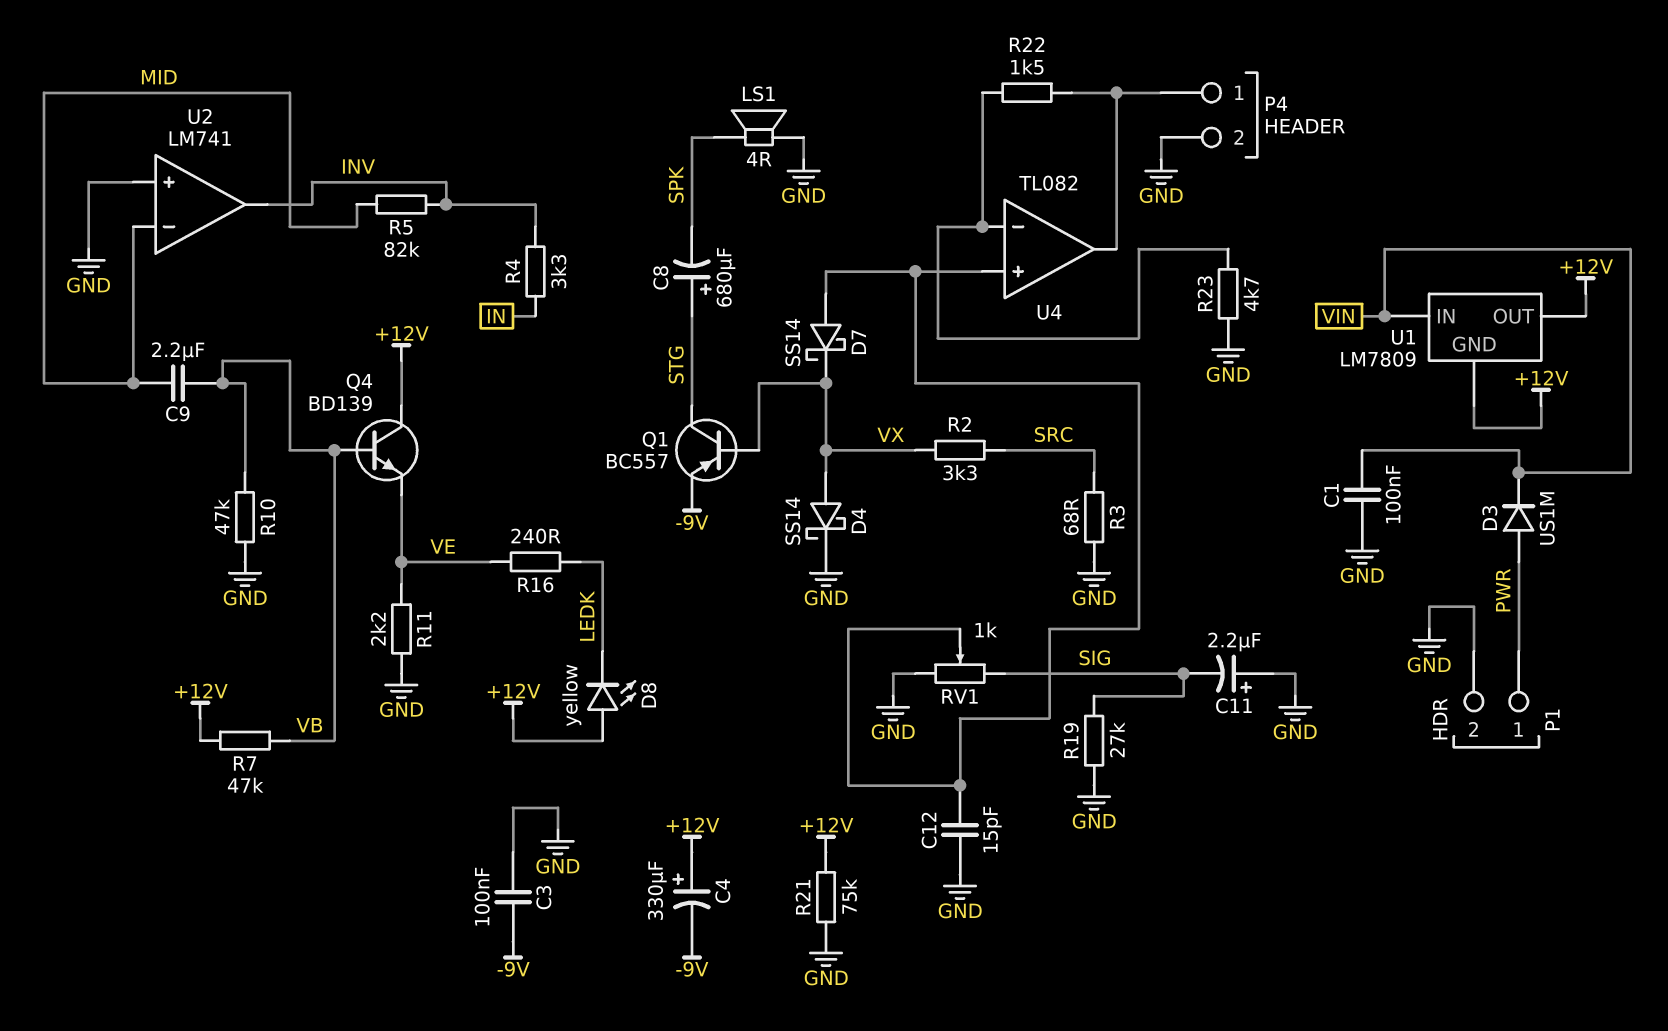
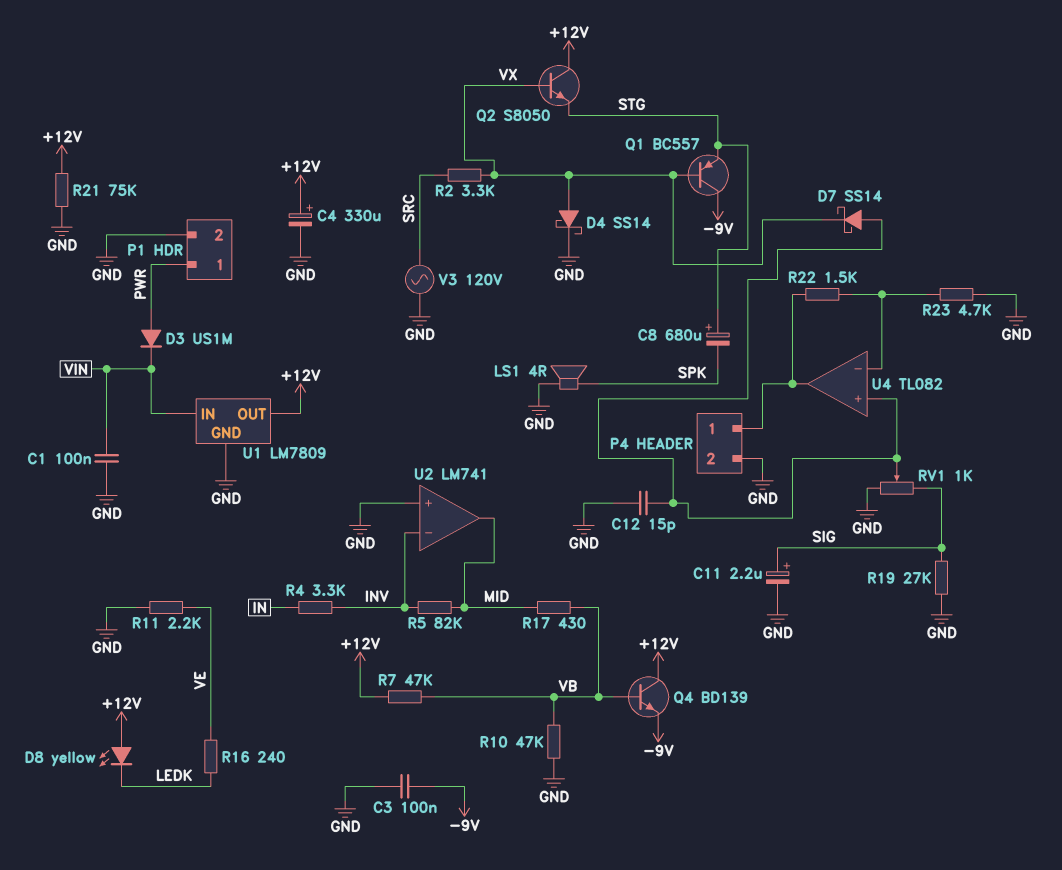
C4: 330uF (plus +12V, minus -9V) -> 330uF (plus +12V, minus GND)
C9: 2.2uF (MID, VB) -> none
C11: 2.2uF (plus GND, minus SIG) -> 2.2uF (plus SIG, minus GND)
Q1: PNP BC557 (B VX, C STG, E -9V) -> PNP BC557 (B VX, C -9V, E STG)
Q2: none -> NPN S8050 (B VX, C +12V, E STG)
Q4: NPN BD139 (B VB, C +12V, E VE) -> NPN BD139 (B VB, C +12V, E -9V)
R3: 68 (GND, SRC) -> none
R17: none -> 430 (MID, VB)
U1 pin GND: +12V -> GND
U2 pin in-: MID -> INV
U2 pin out: INV -> MID
V3: none -> AC 120V (GND, SRC)

